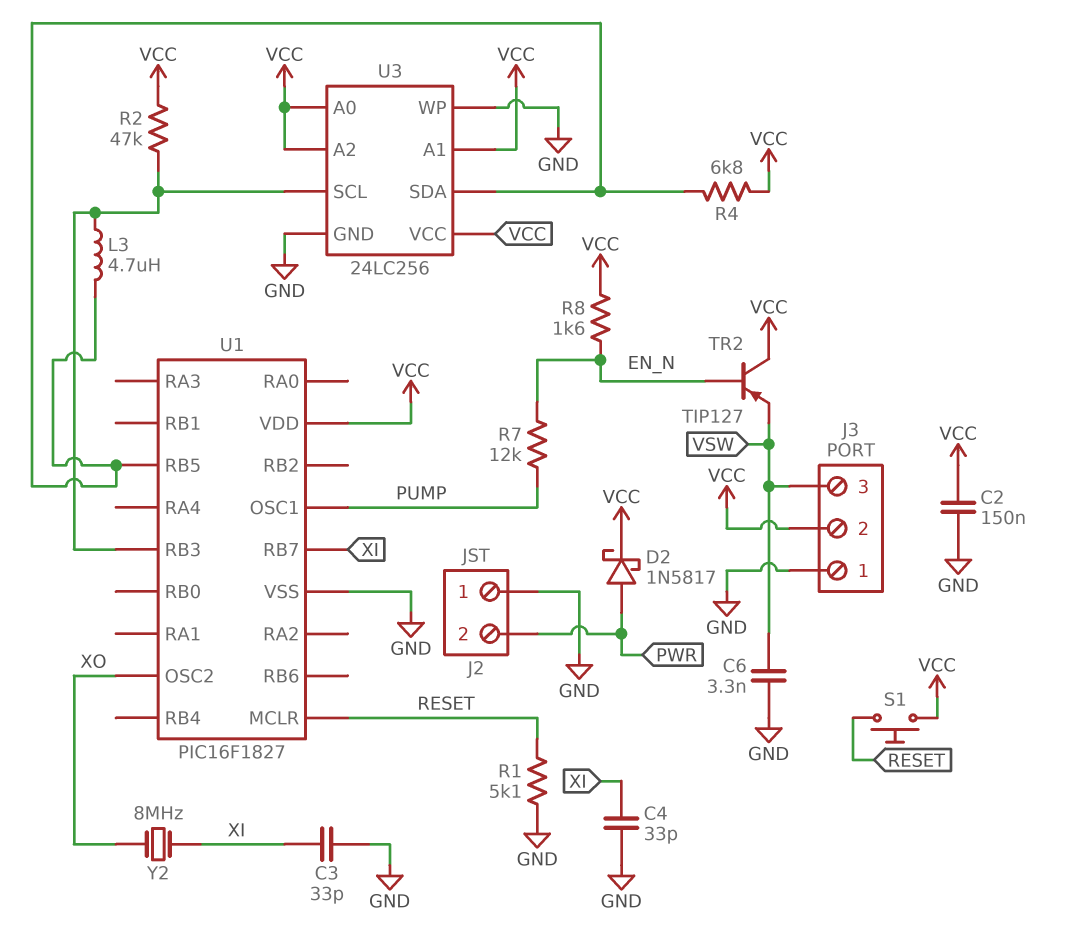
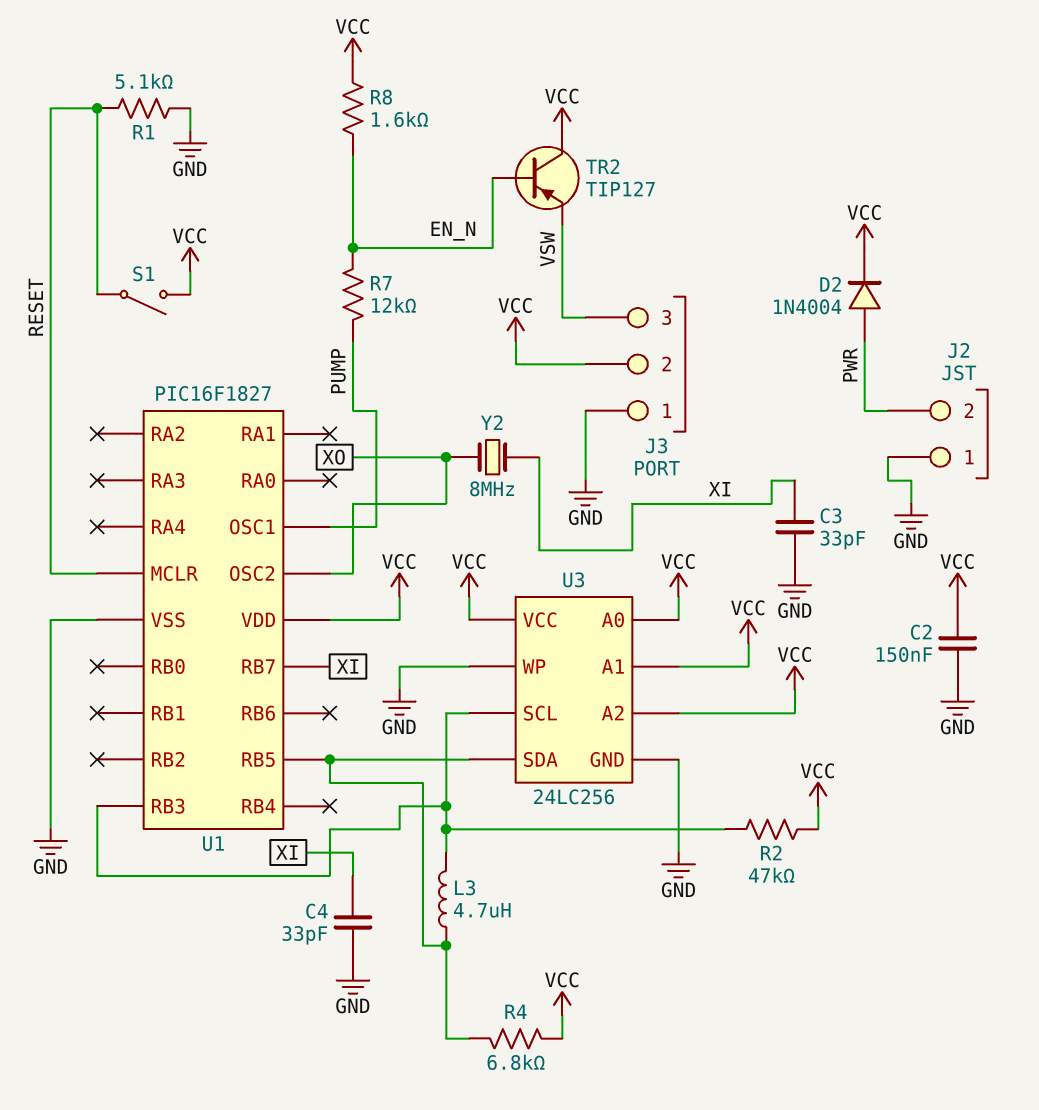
C6: 3.3nF (GND, VSW) -> none
D2: schottky 1N5817 (A PWR, K VCC) -> diode 1N4004 (A PWR, K VCC)
S1: button (RESET, VCC) -> switch (RESET, VCC)

